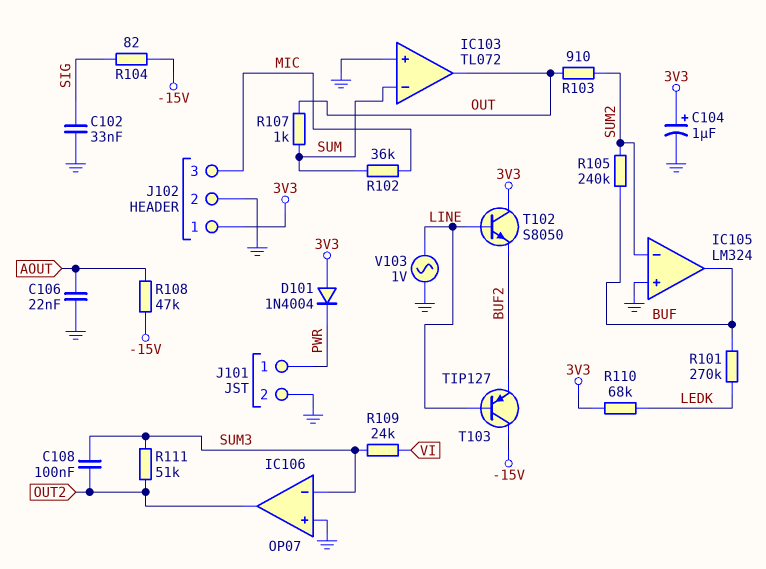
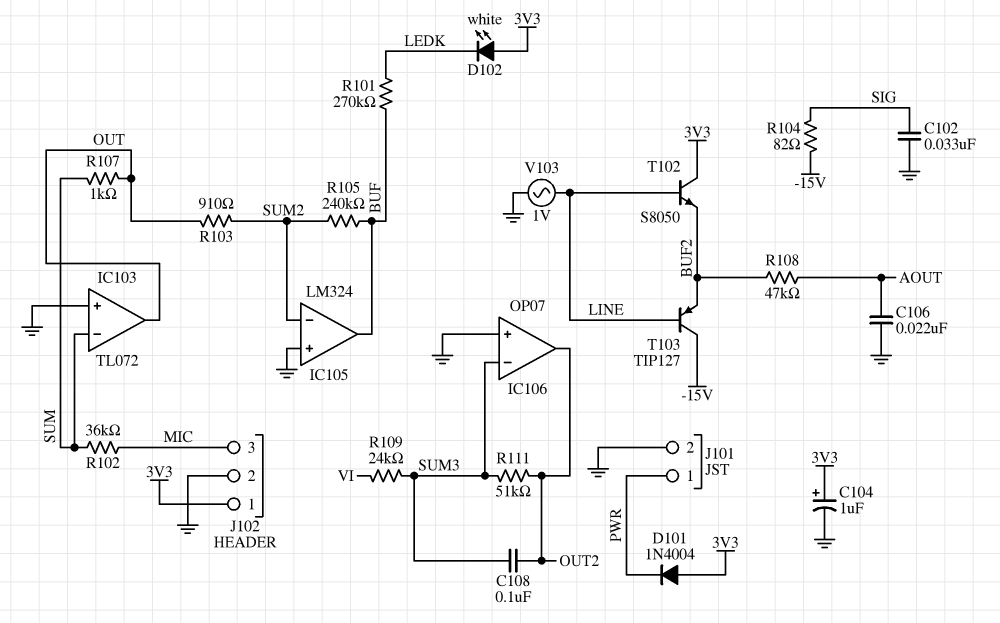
D102: none -> LED white (A 3V3, K LEDK)
R108: 47k (-15V, AOUT) -> 47k (AOUT, BUF2)
R110: 68k (3V3, LEDK) -> none

